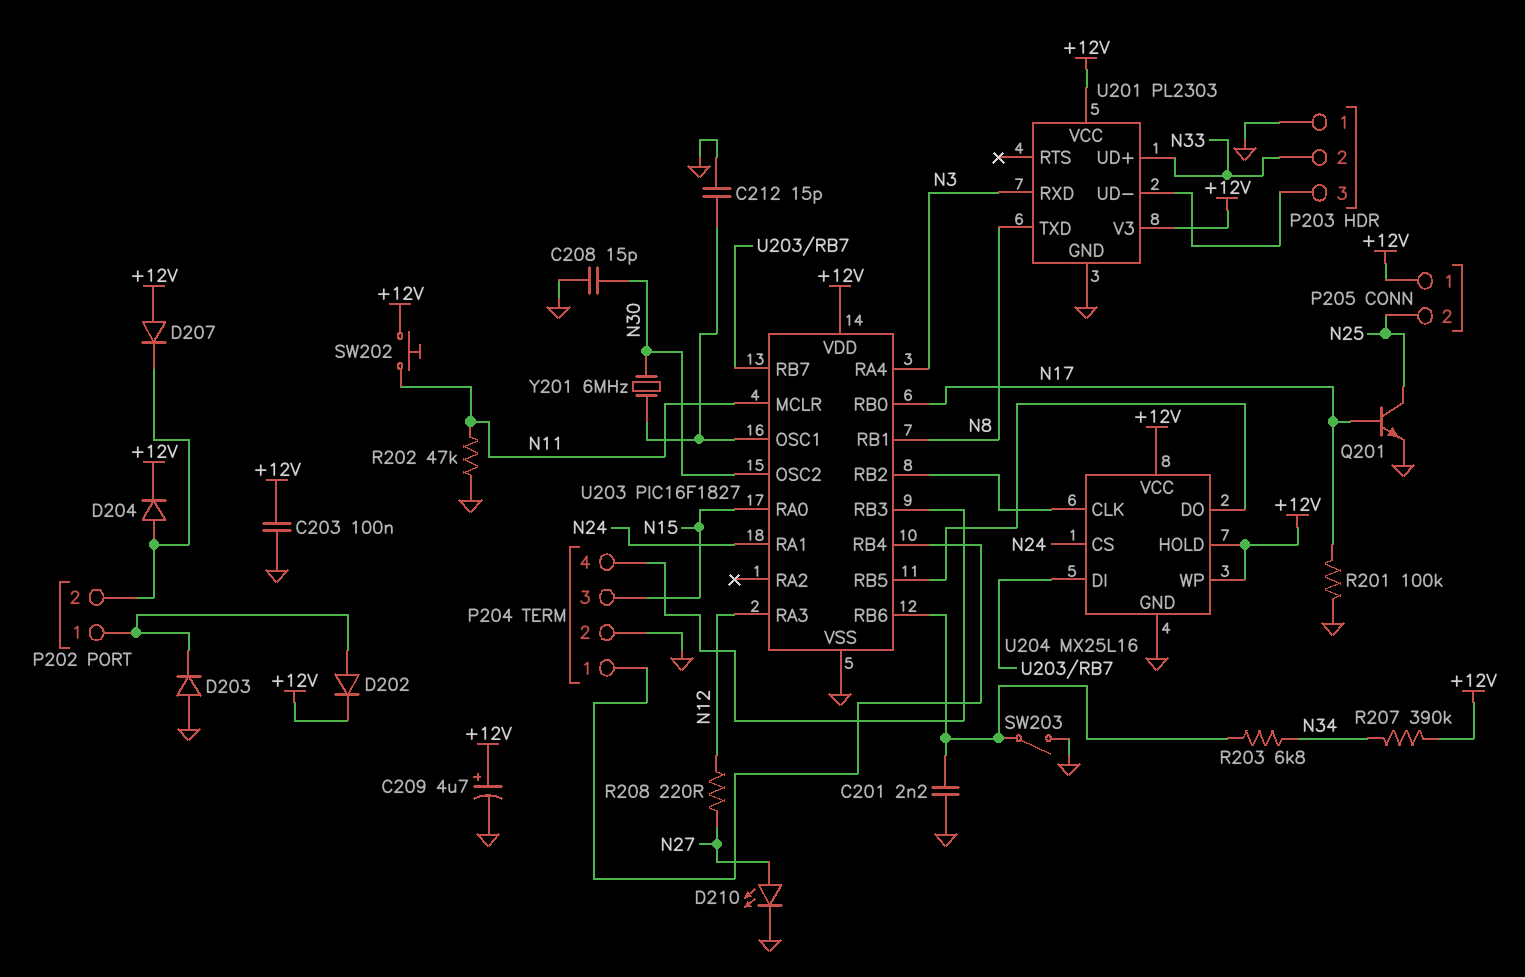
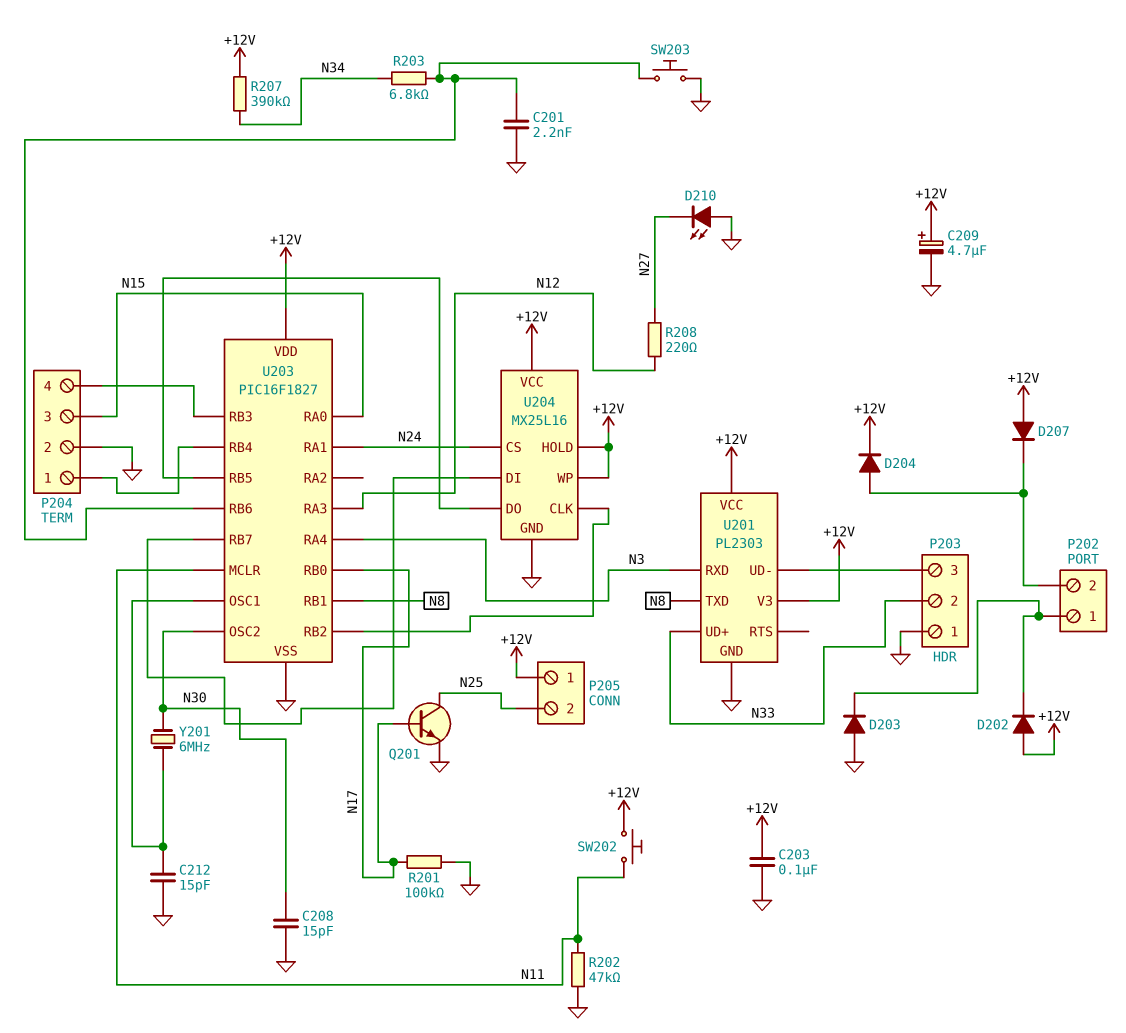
D202: diode (A P202/1, K +12V) -> diode (A +12V, K P202/1)
D210: LED (A N27, K GND) -> LED (A GND, K N27)
SW203: switch (GND, U203/RB6) -> button (GND, U203/RB6)

